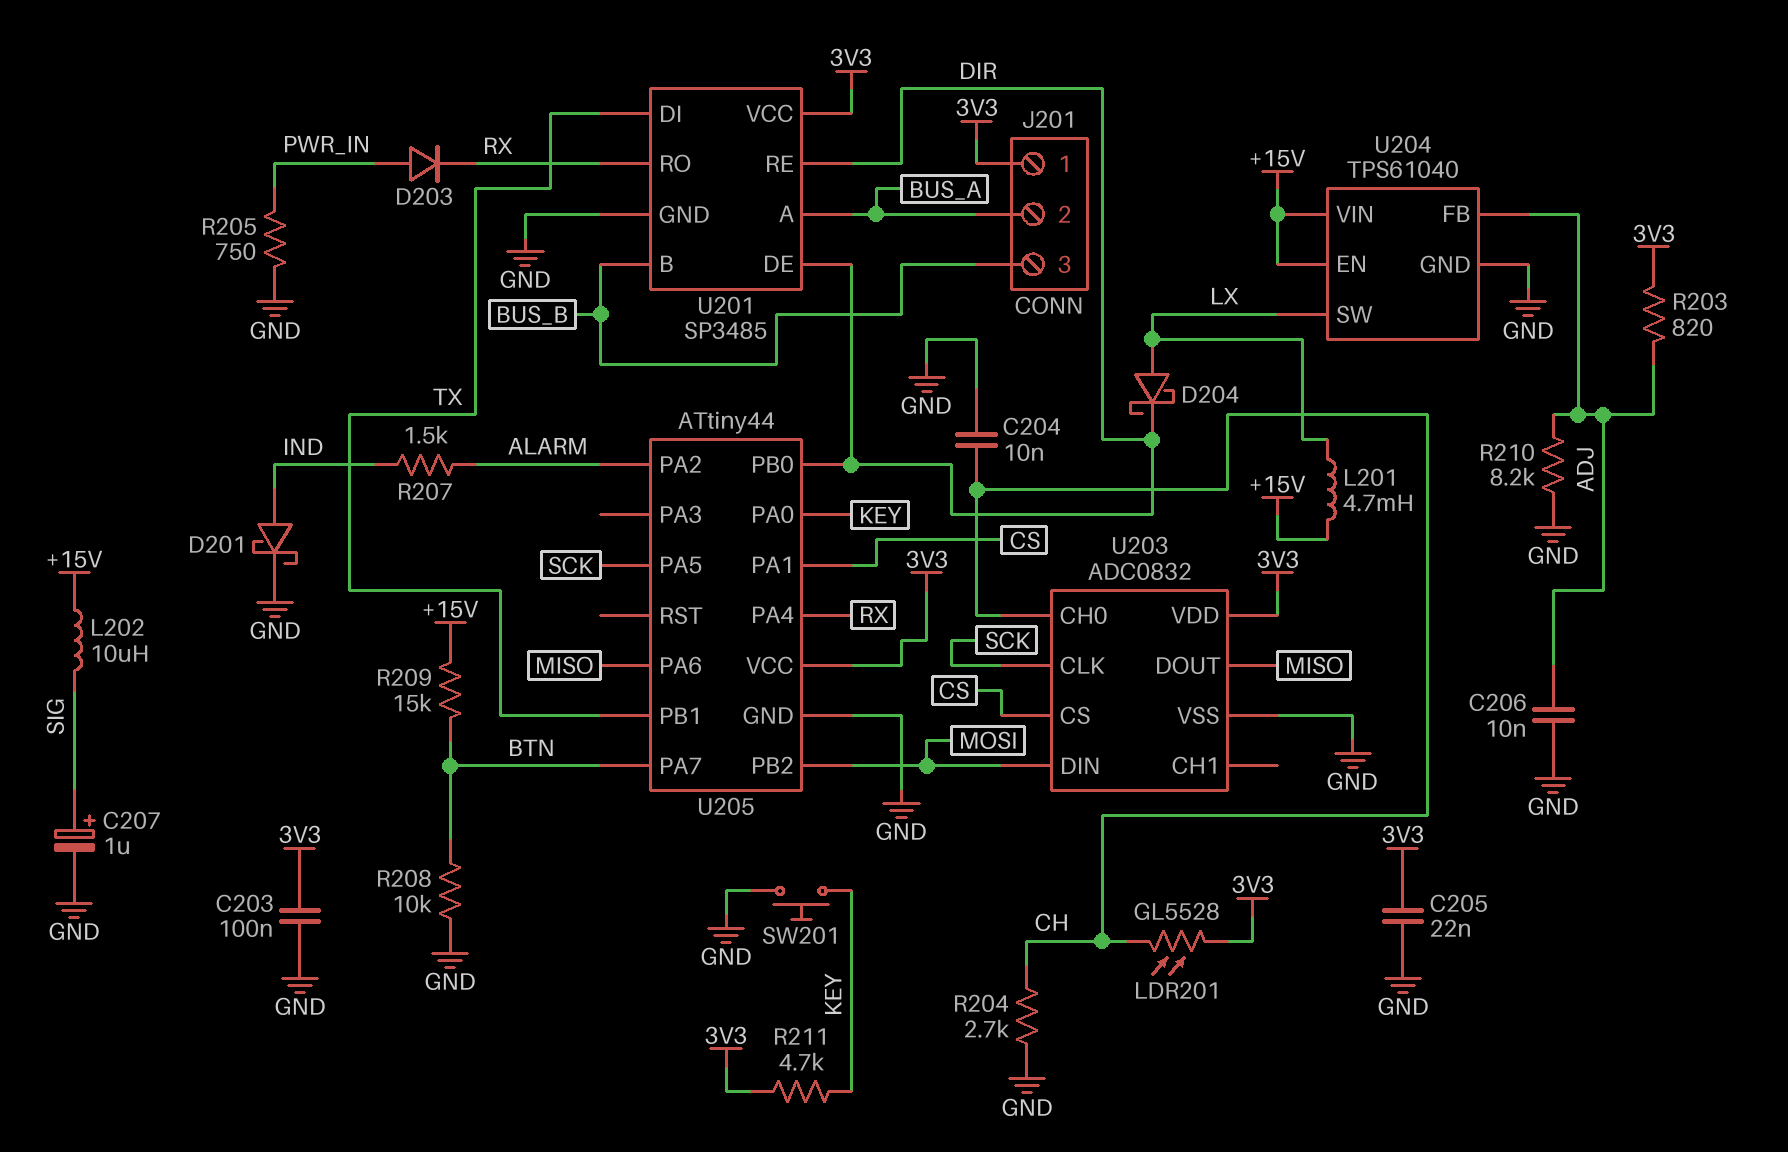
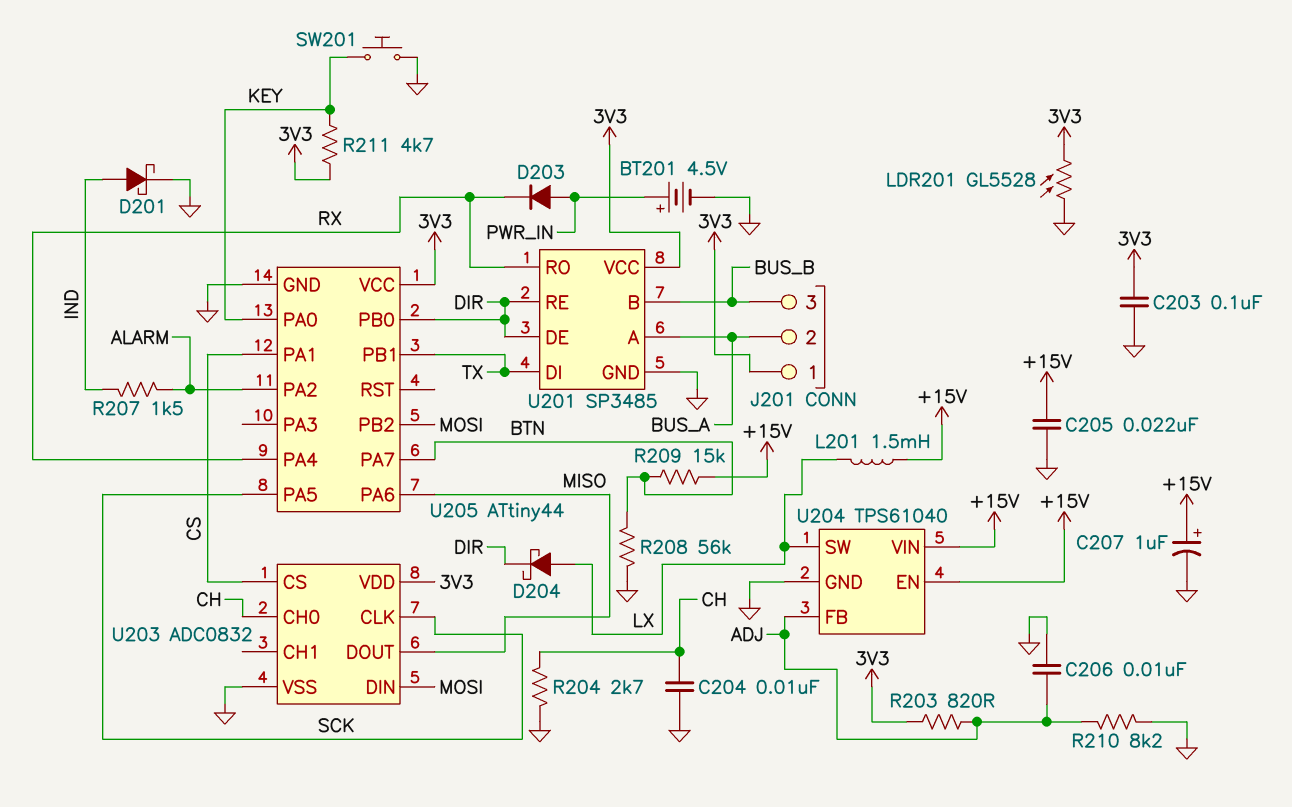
BT201: none -> 4.5V (plus PWR_IN, minus GND)
C205: 22nF (3V3, GND) -> 22nF (+15V, GND)
C207: 1uF (plus SIG, minus GND) -> 1uF (plus +15V, minus GND)
L201: 4.7mH (+15V, LX) -> 1.5mH (+15V, LX)
L202: 10uH (+15V, SIG) -> none
LDR201: GL5528 (3V3, CH) -> GL5528 (3V3, GND)
R205: 750 (GND, PWR_IN) -> none
R208: 10k (BTN, GND) -> 56k (BTN, GND)

